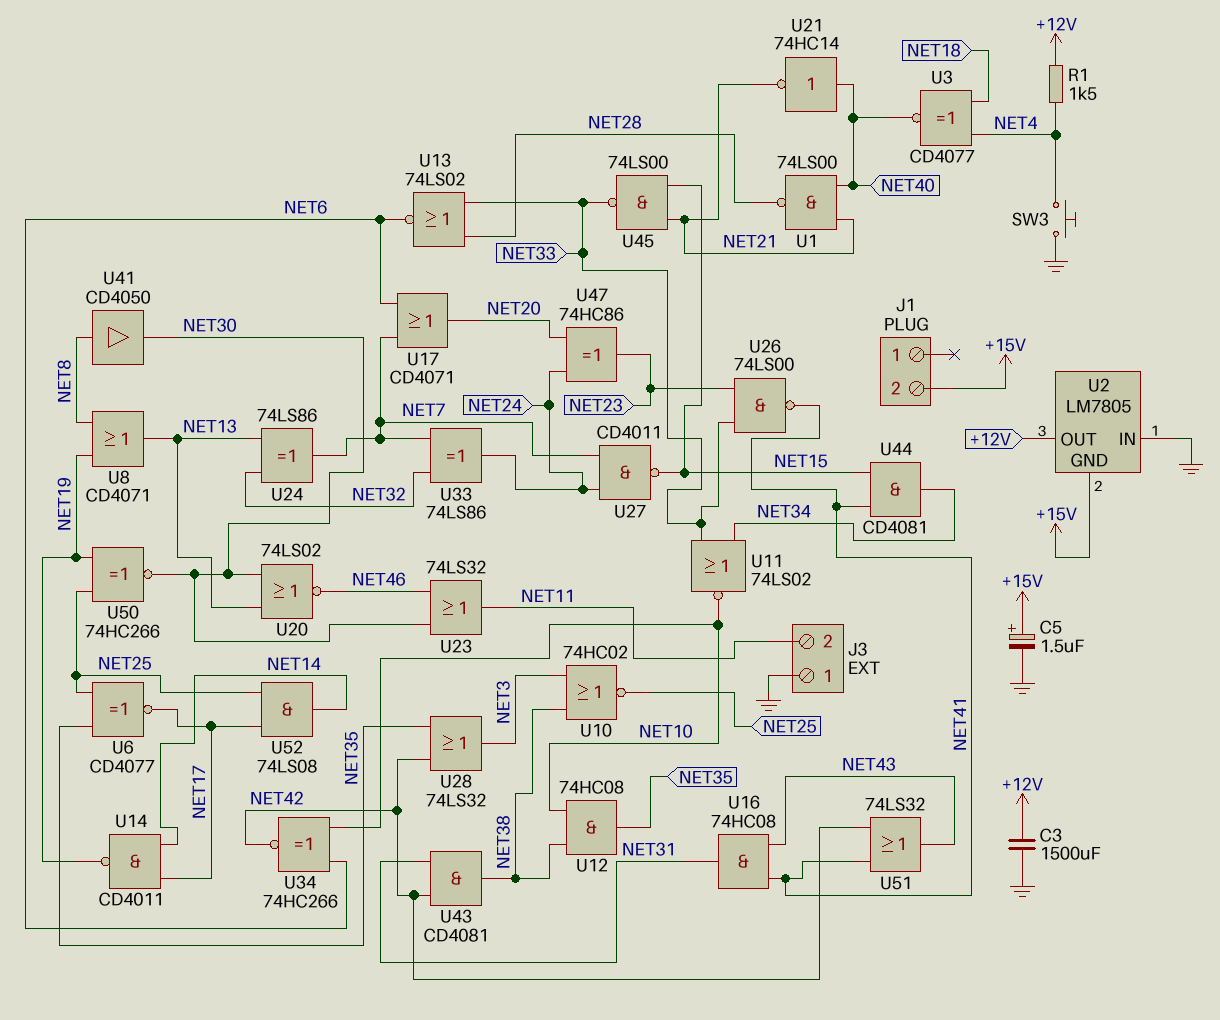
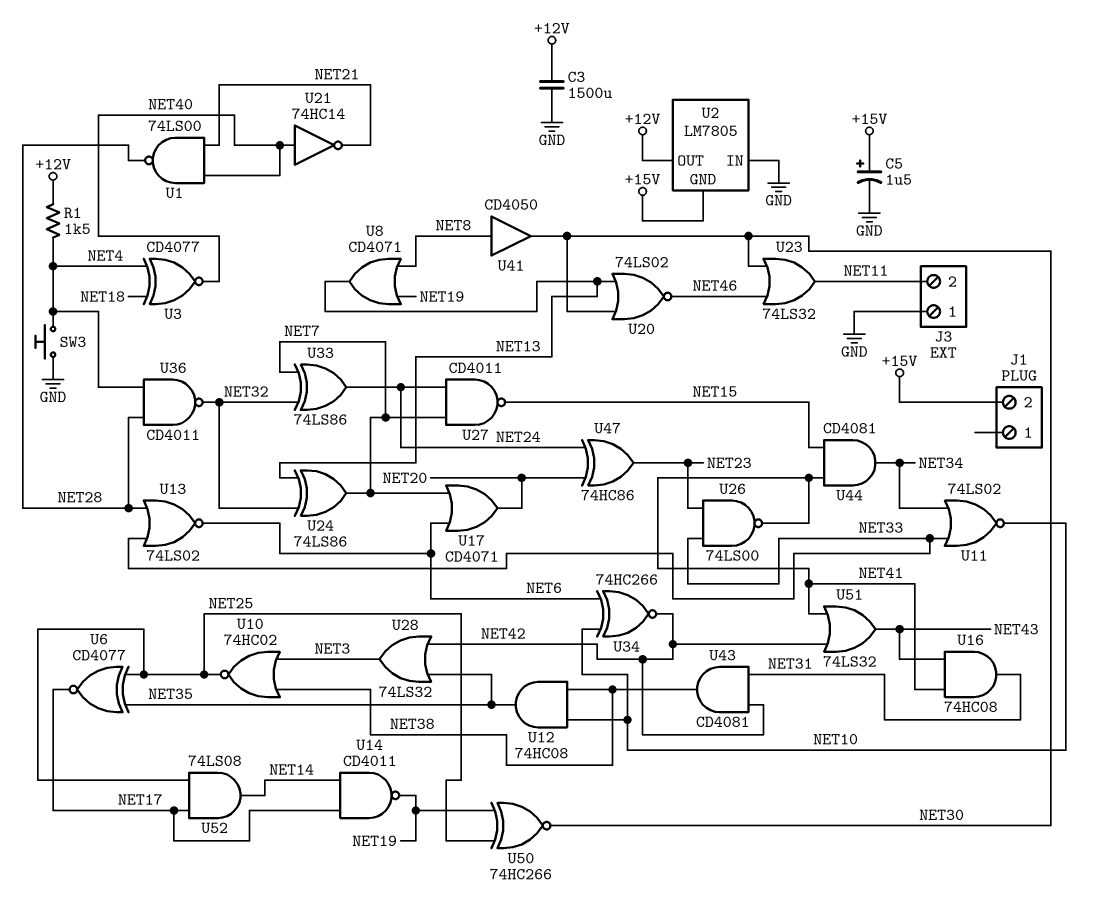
U36: none -> NAND CD4011 (in NET4, in NET28, out NET32)
U45: NAND 74LS00 (in NET15, in NET21, out NET33) -> none

